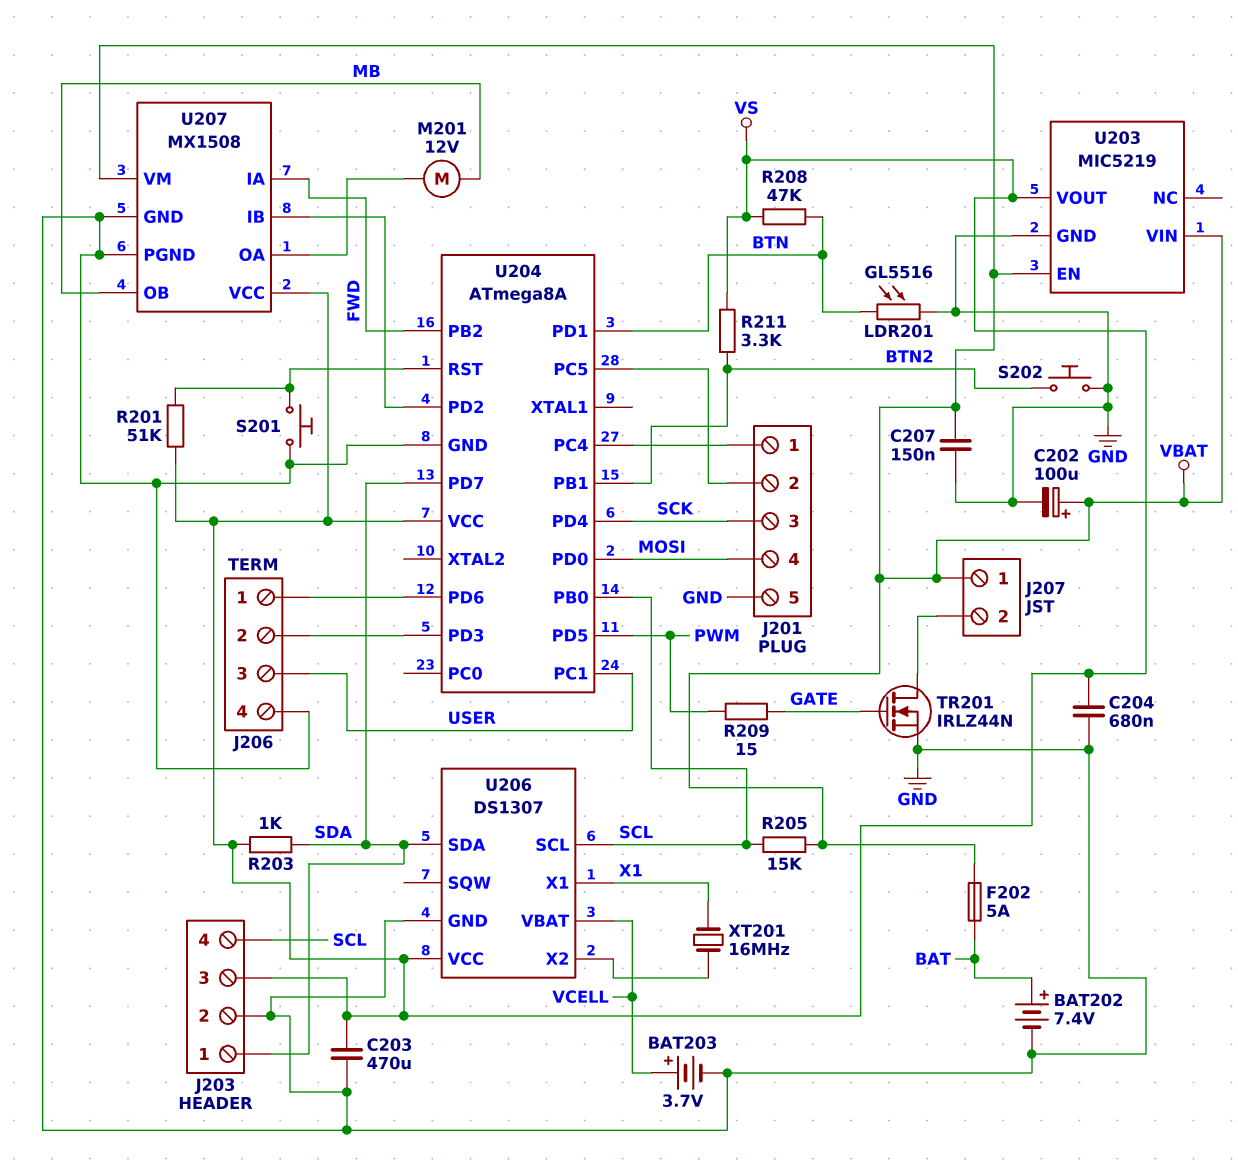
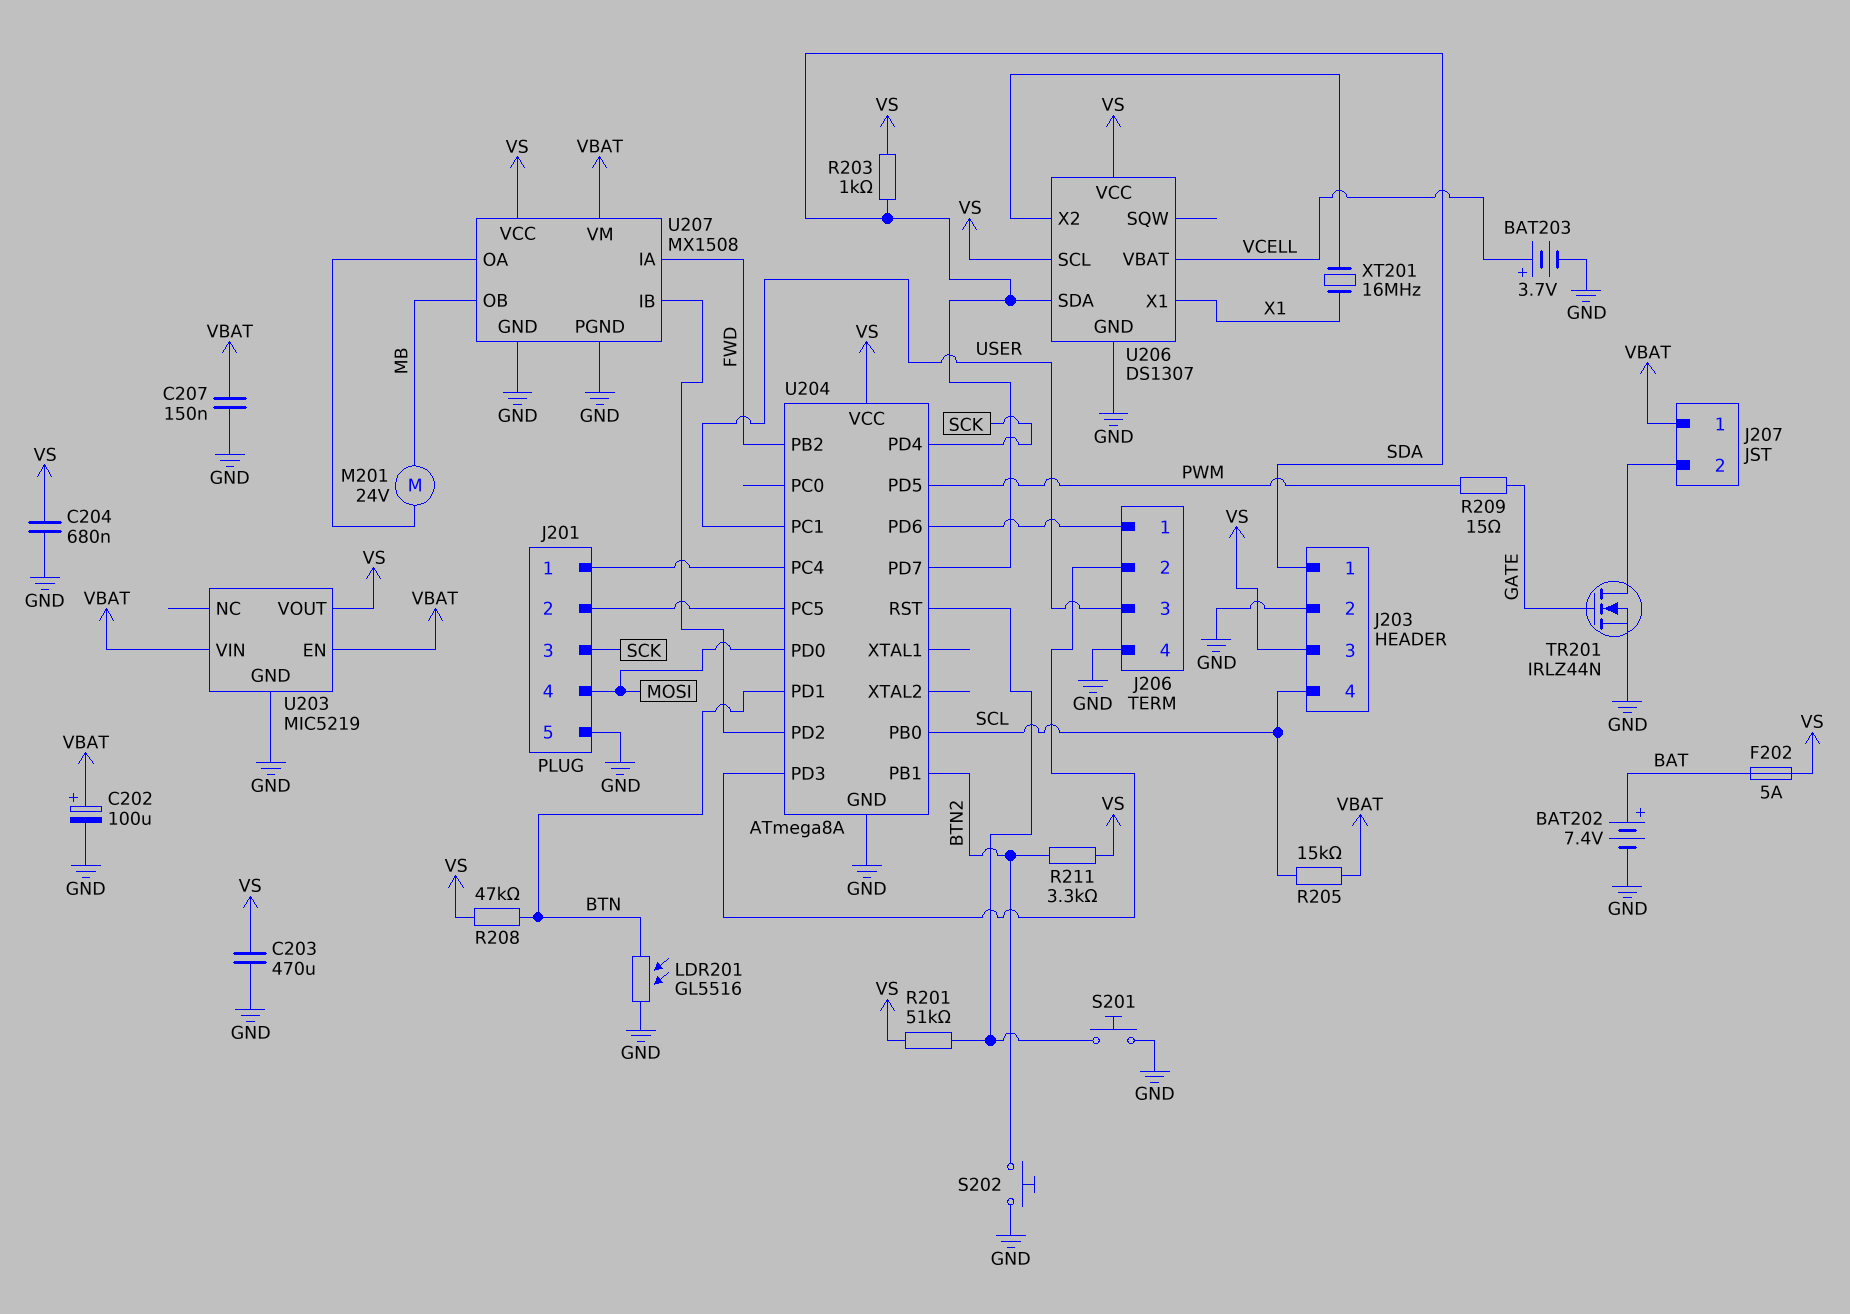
F202: 5A (BAT, VBAT) -> 5A (BAT, VS)
M201: motor 12V (MB, U207/OA) -> motor 24V (MB, U207/OA)
U206 pin SCL: SCL -> VS

